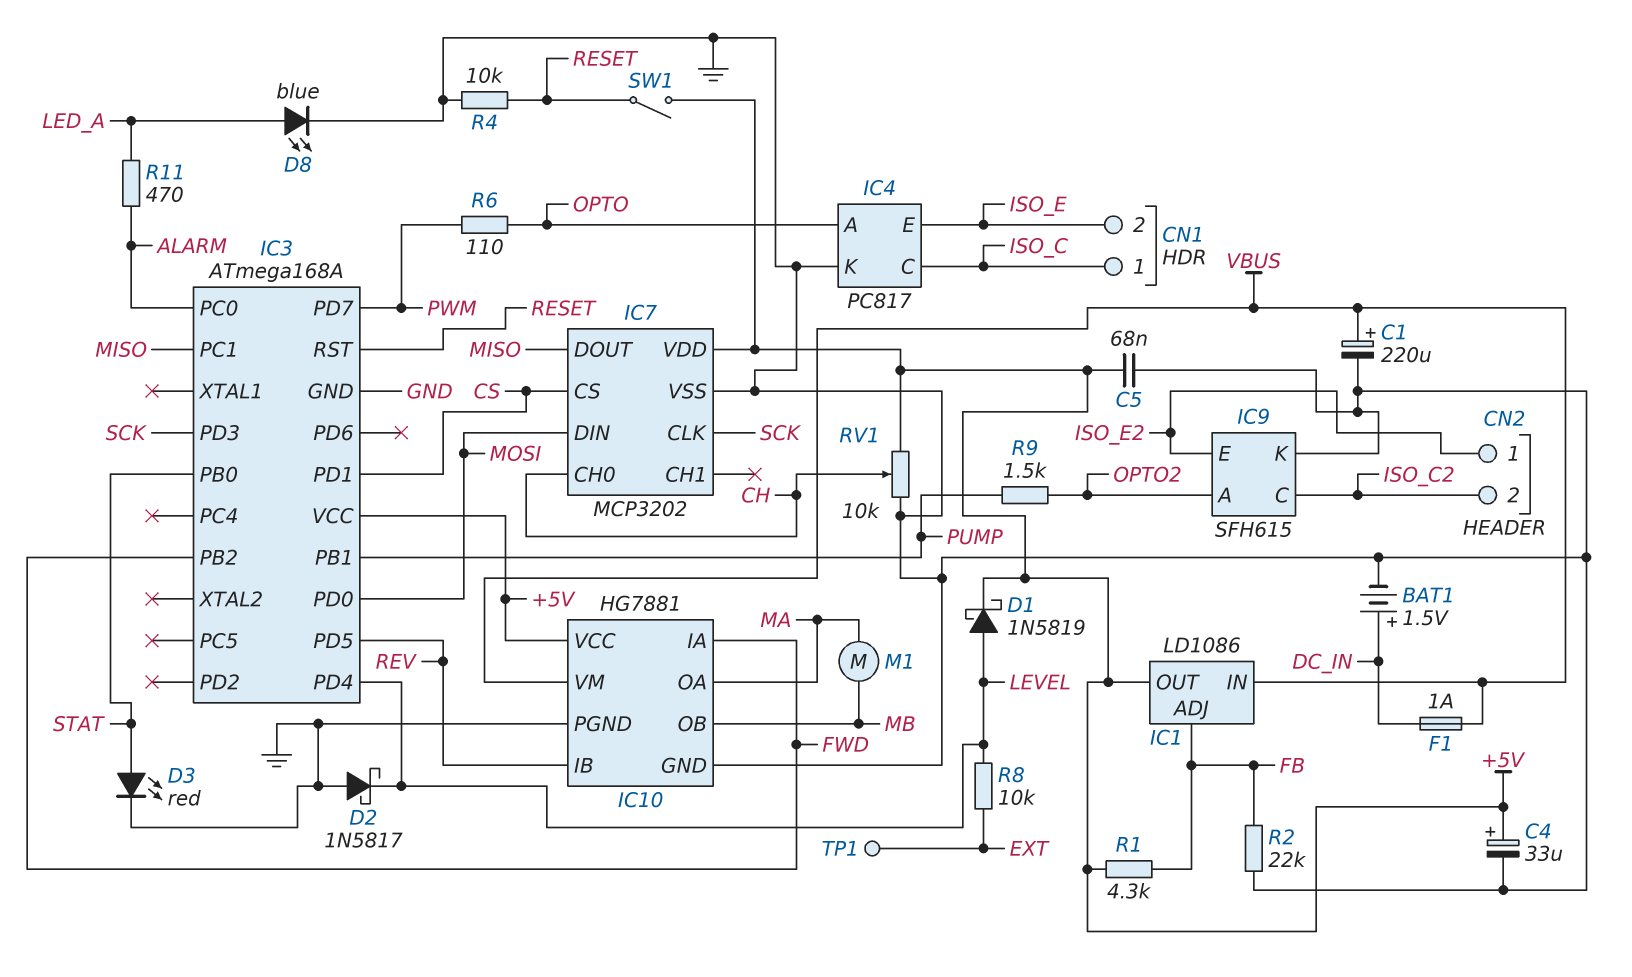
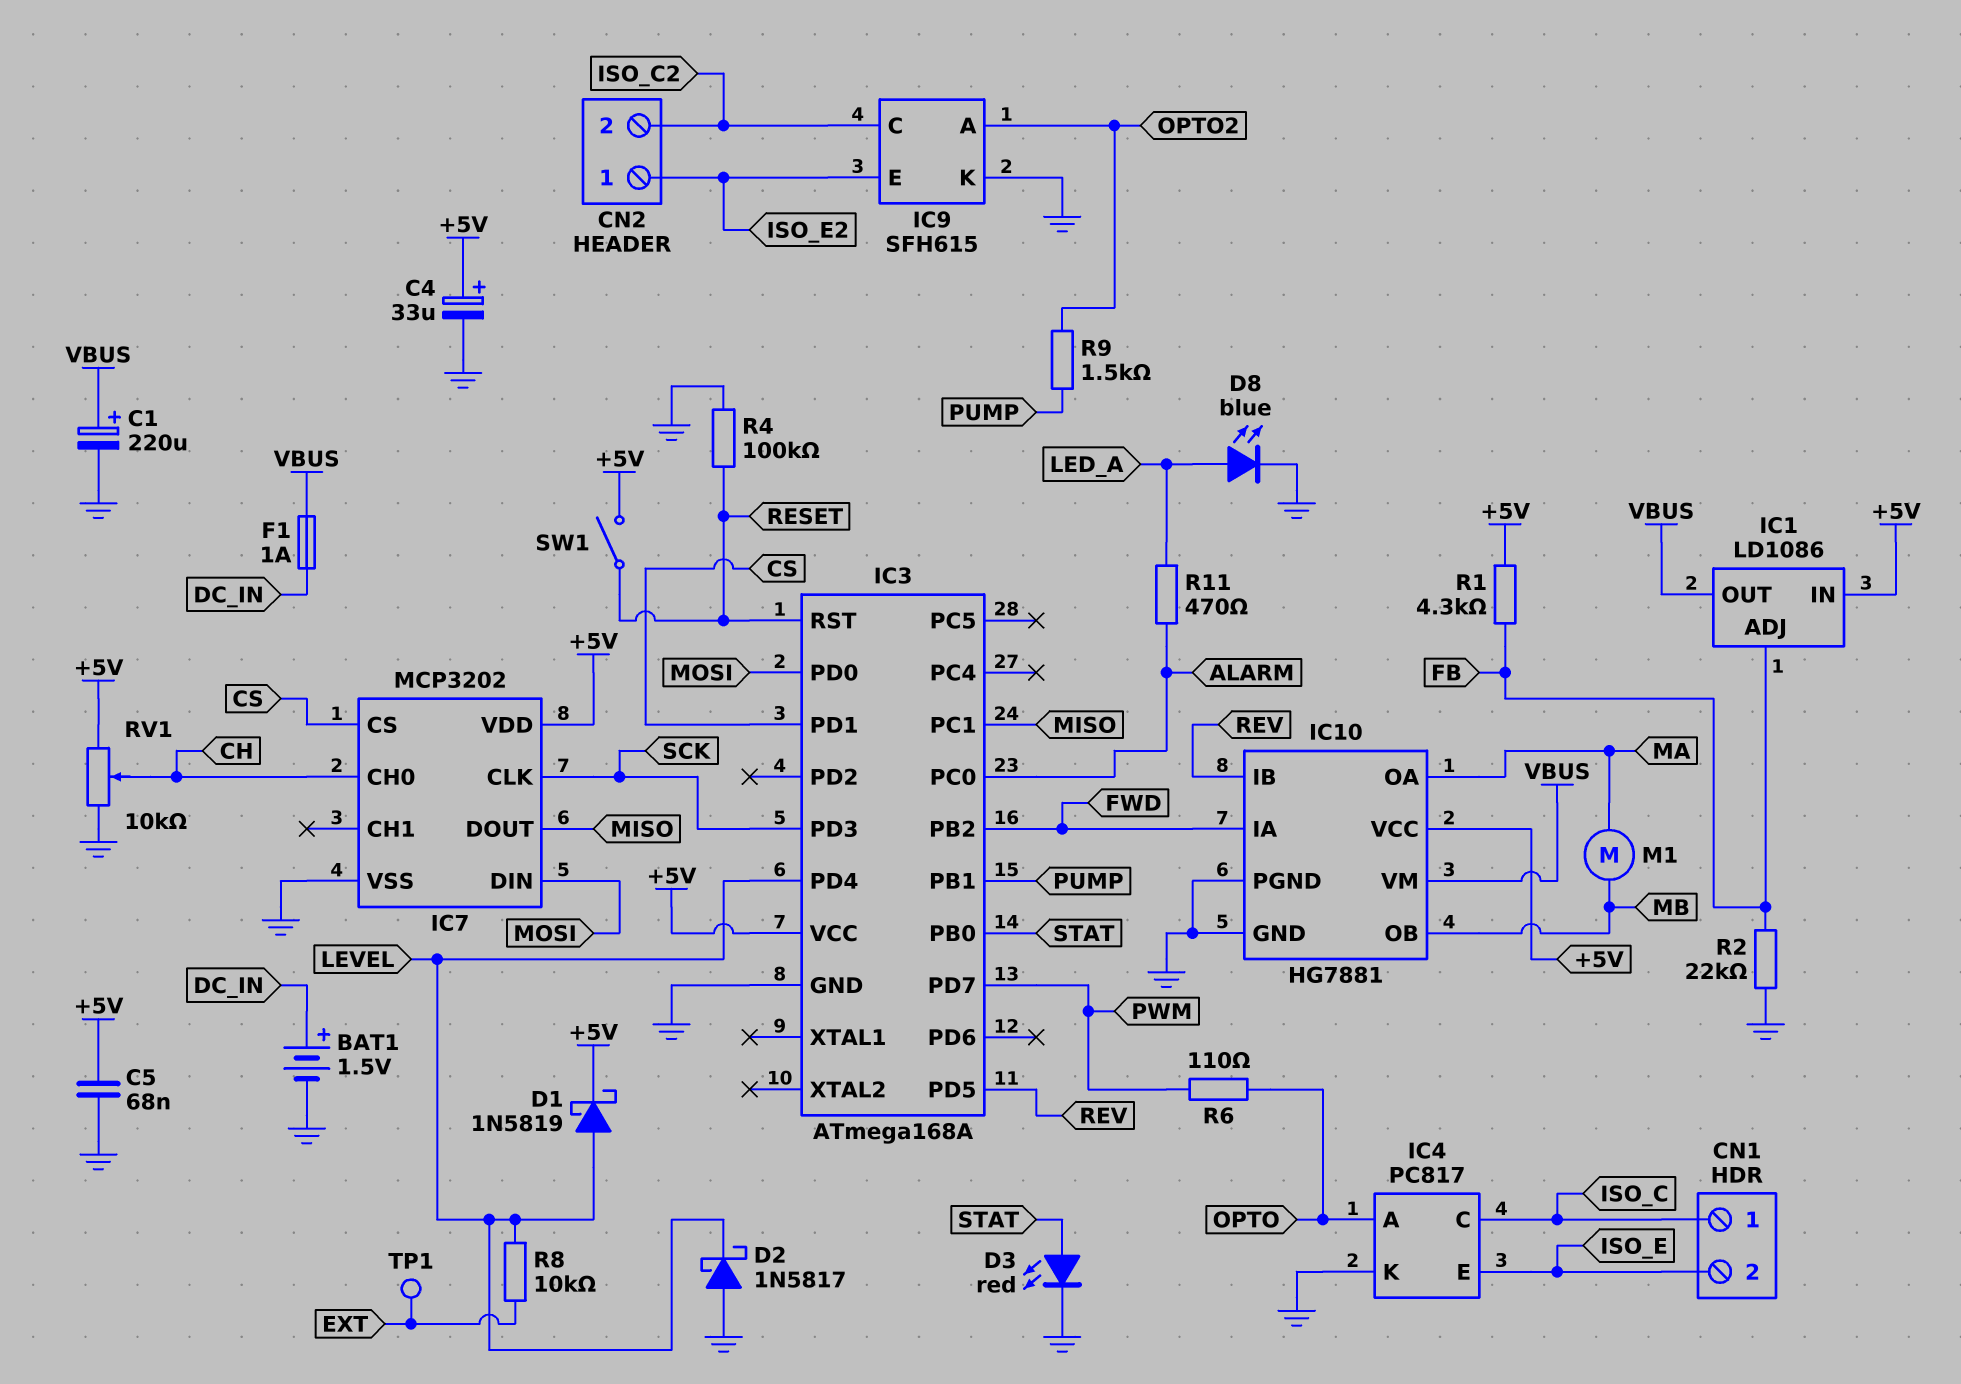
IC1 pin IN: VBUS -> +5V
IC1 pin OUT: +5V -> VBUS
R4: 10k (GND, RESET) -> 100k (GND, RESET)

